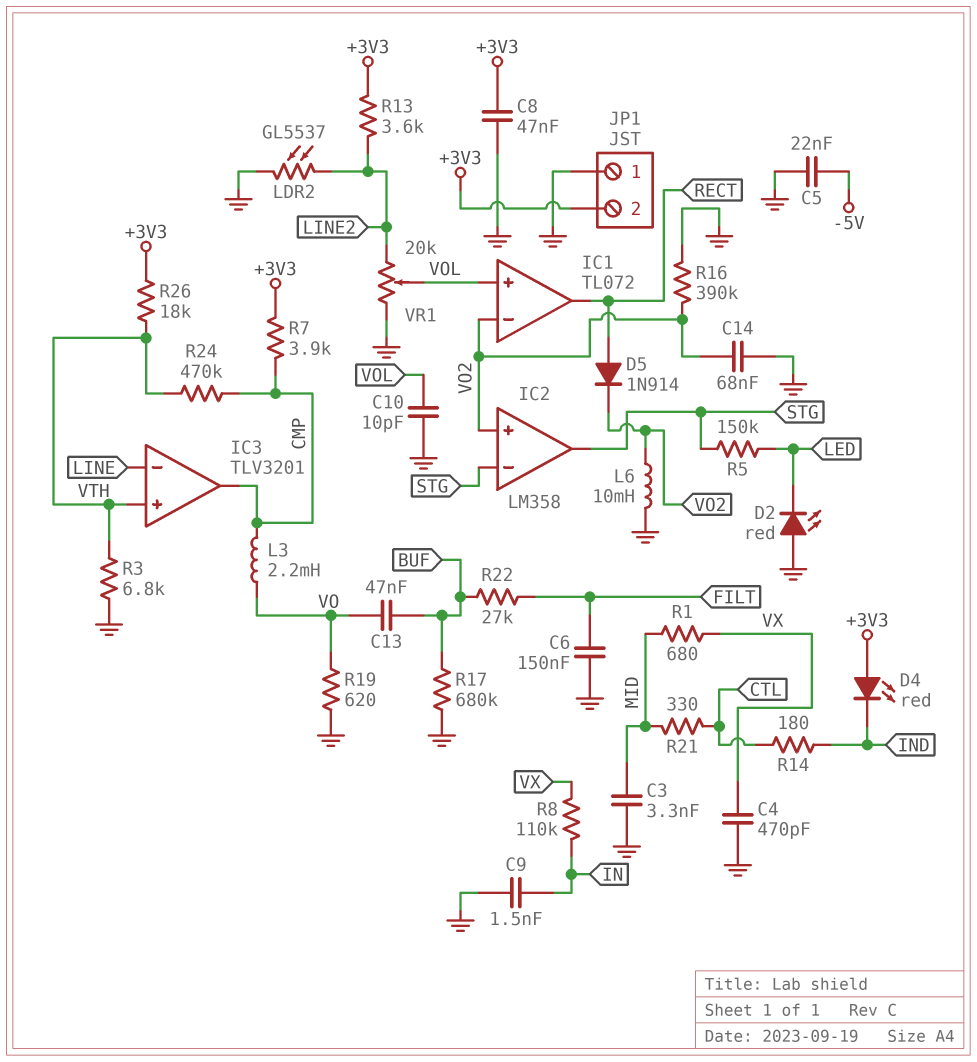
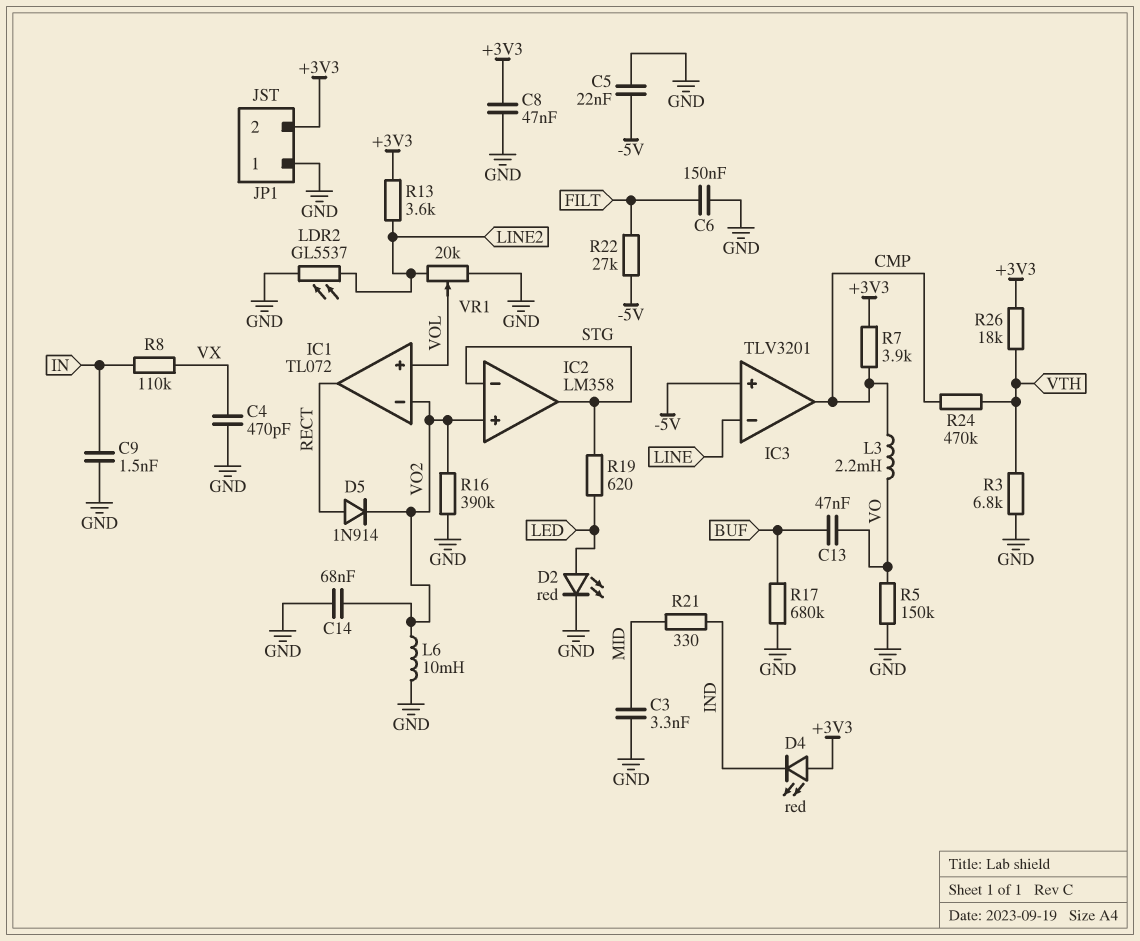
C10: 10pF (GND, VOL) -> none
D2: LED red (A GND, K LED) -> LED red (A LED, K GND)
IC3 pin in+: VTH -> -5V
R1: 680 (MID, VX) -> none
R5: 150k (LED, STG) -> 150k (GND, VO)
R14: 180 (CTL, IND) -> none
R19: 620 (GND, VO) -> 620 (LED, STG)
R21: 330 (CTL, MID) -> 330 (IND, MID)
R22: 27k (BUF, FILT) -> 27k (-5V, FILT)

